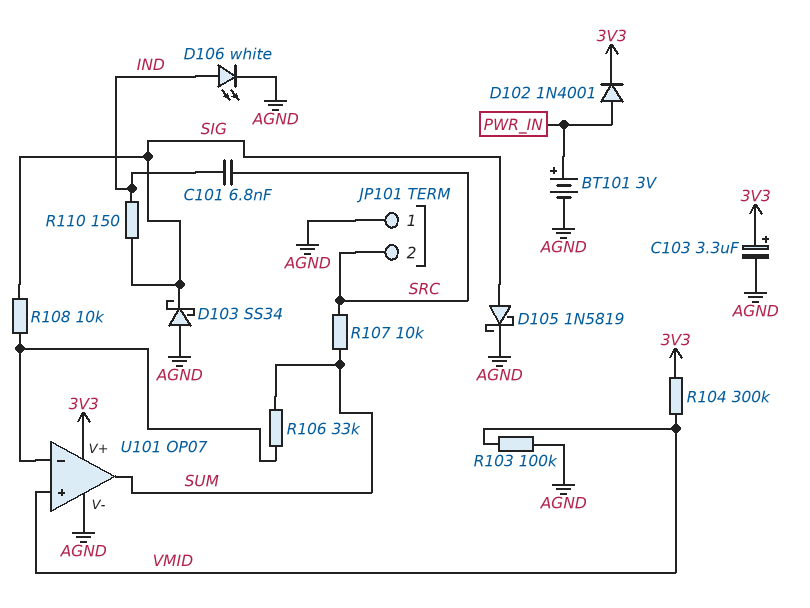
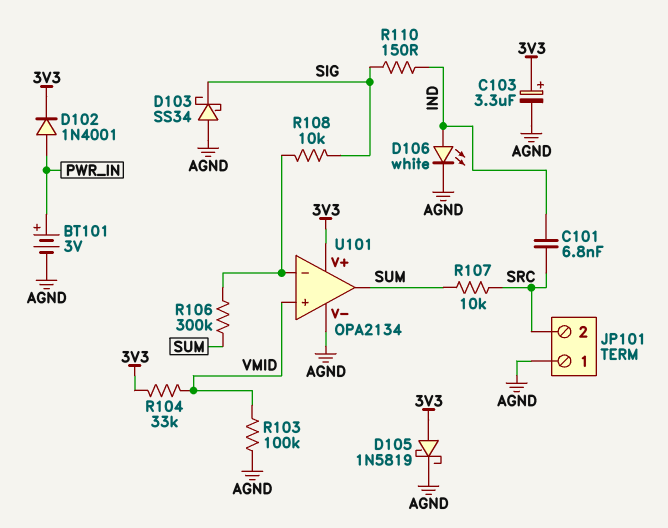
D105: schottky 1N5819 (A SIG, K AGND) -> schottky 1N5819 (A 3V3, K AGND)
R104: 300k (3V3, VMID) -> 33k (3V3, VMID)
R106: 33k (SUM, U101/in-) -> 300k (SUM, U101/in-)
U101: OP07 -> OPA2134

